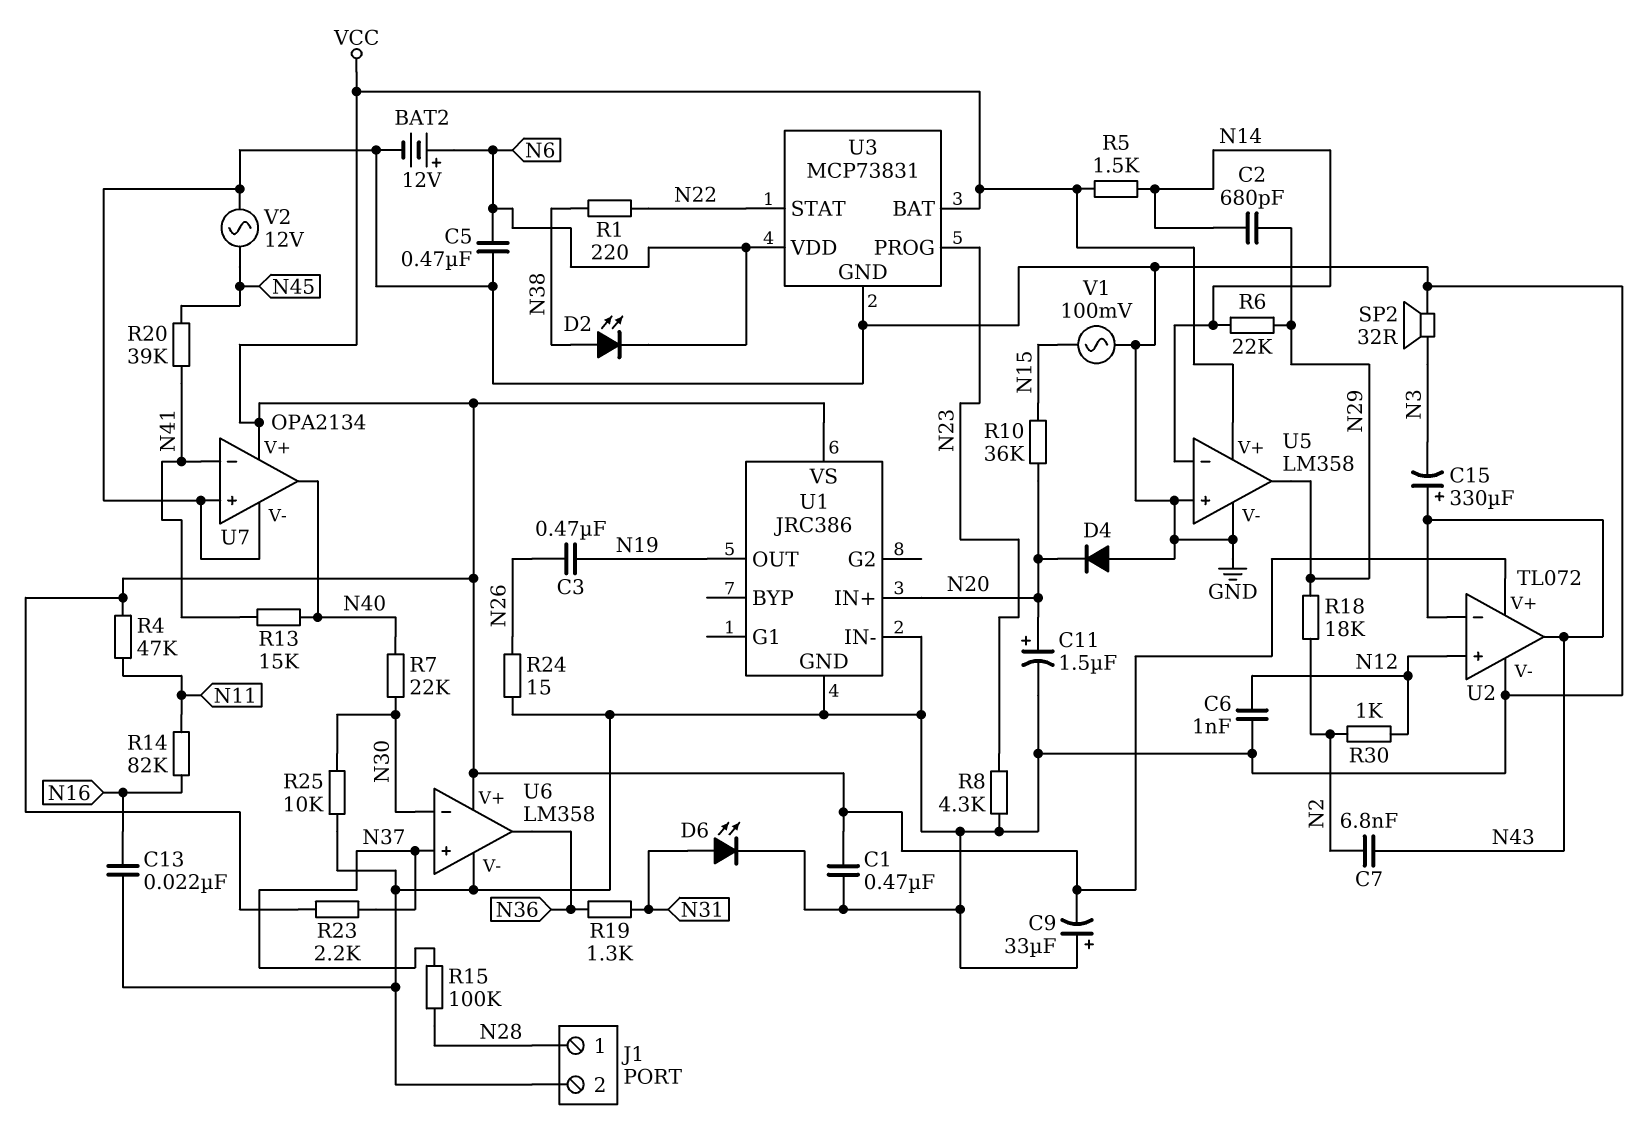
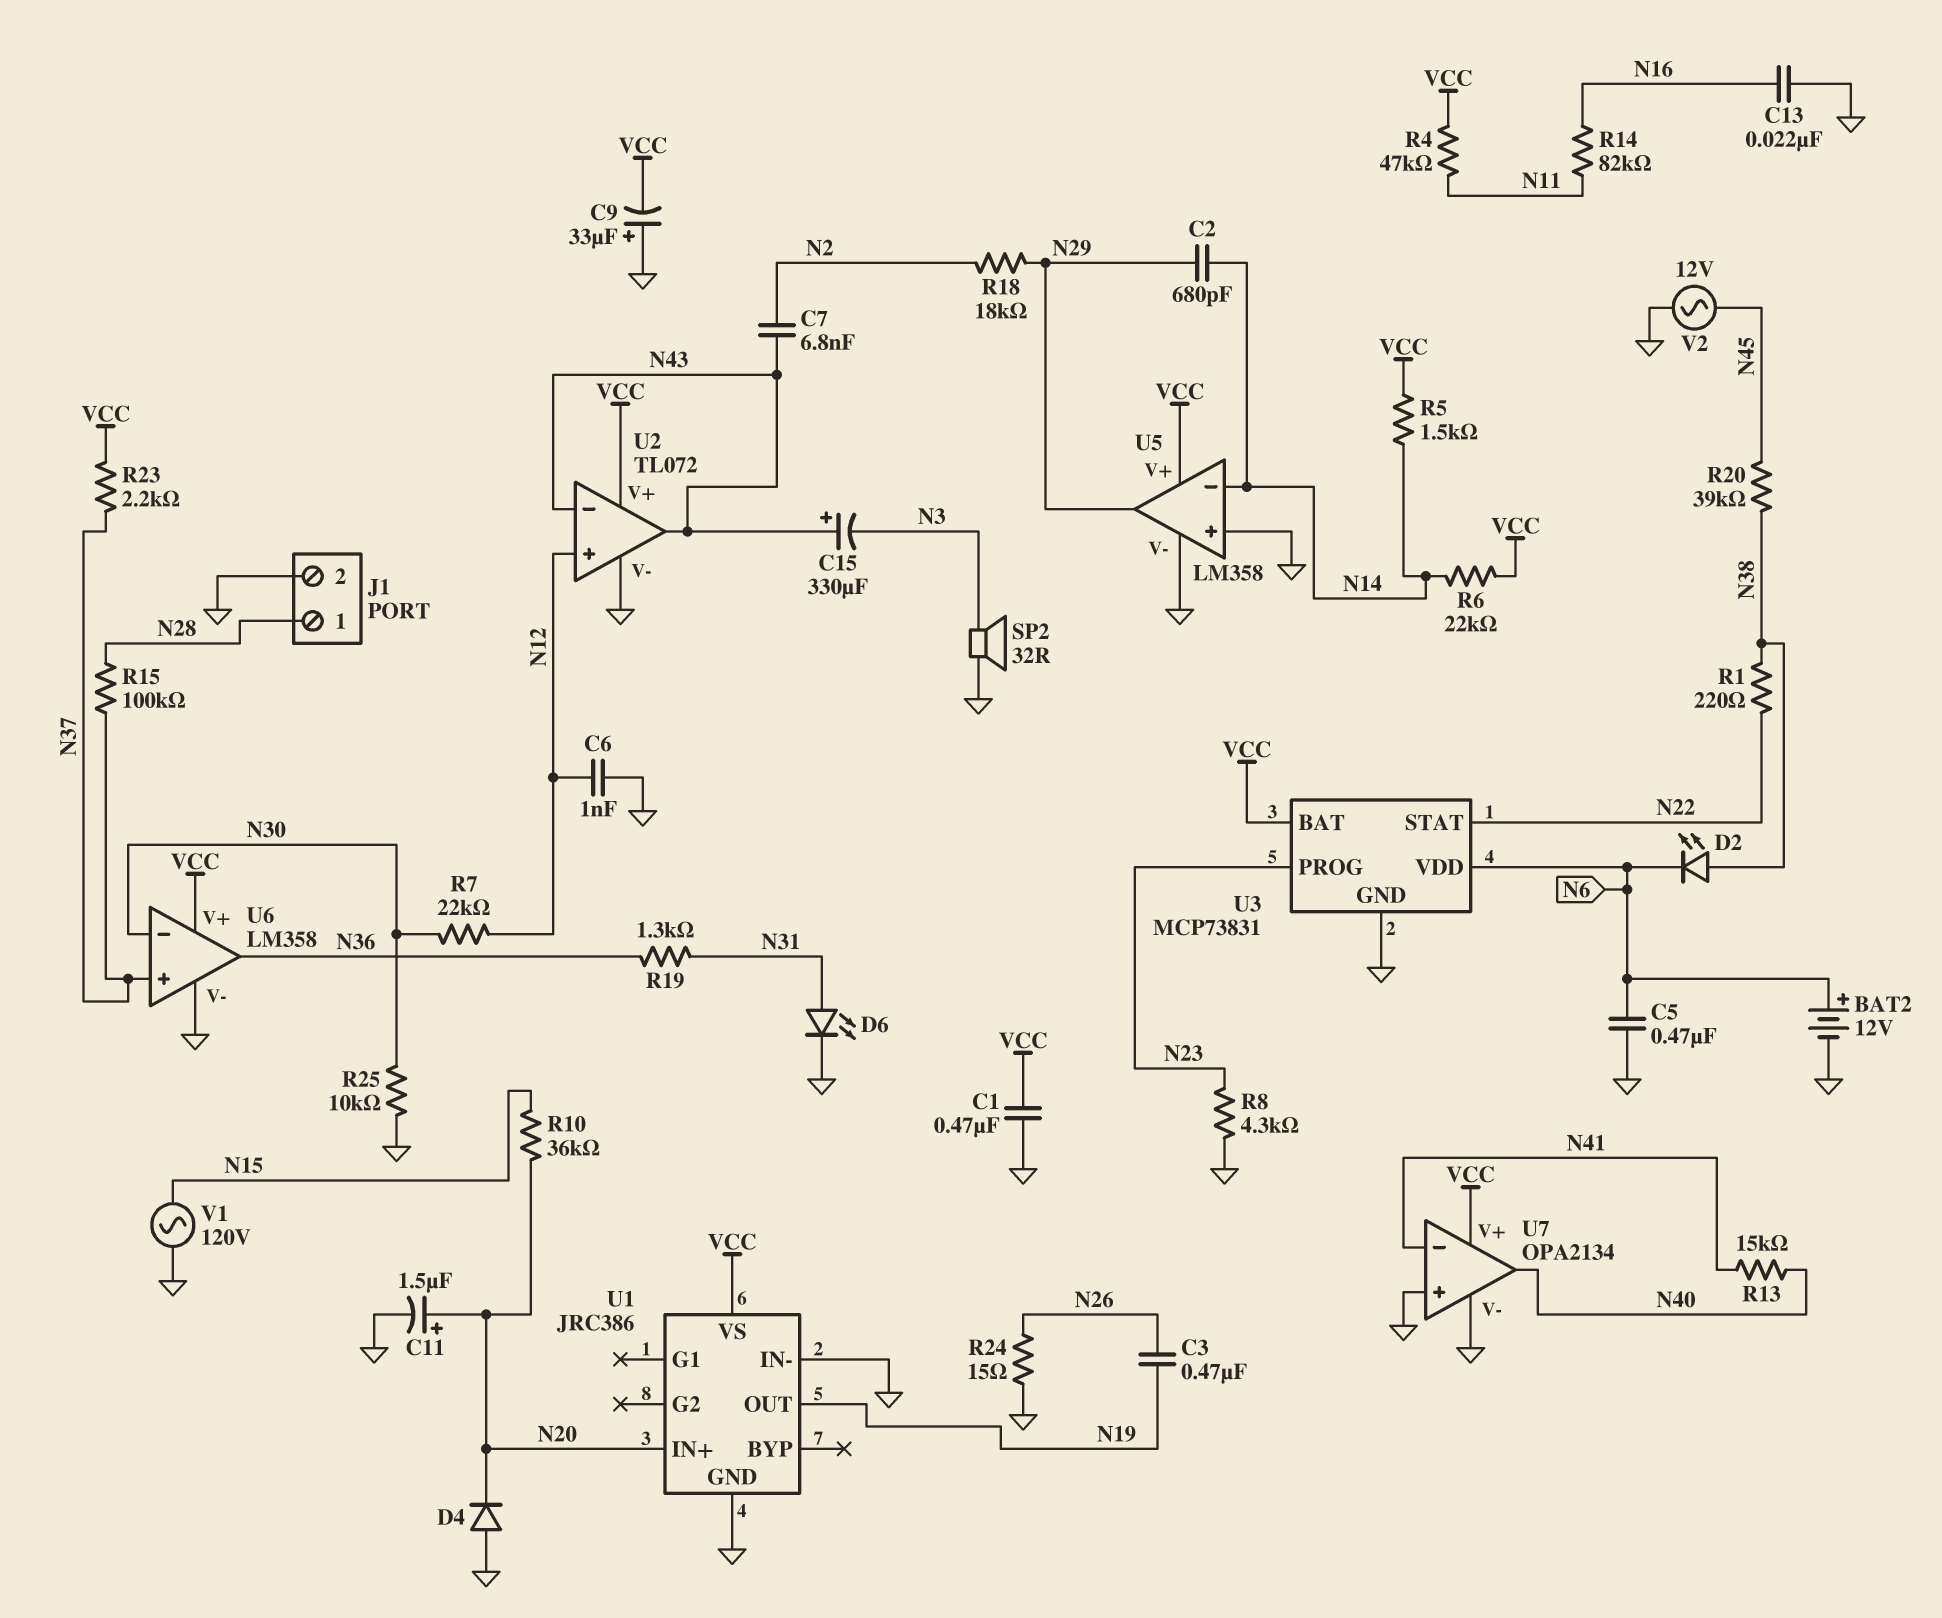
R6: 22k (N14, N29) -> 22k (N14, VCC)
R7: 22k (N30, N40) -> 22k (N12, N30)
R20: 39k (N41, N45) -> 39k (N38, N45)
R30: 1k (N2, N12) -> none
V1: AC 100mV (GND, N15) -> AC 120V (GND, N15)

